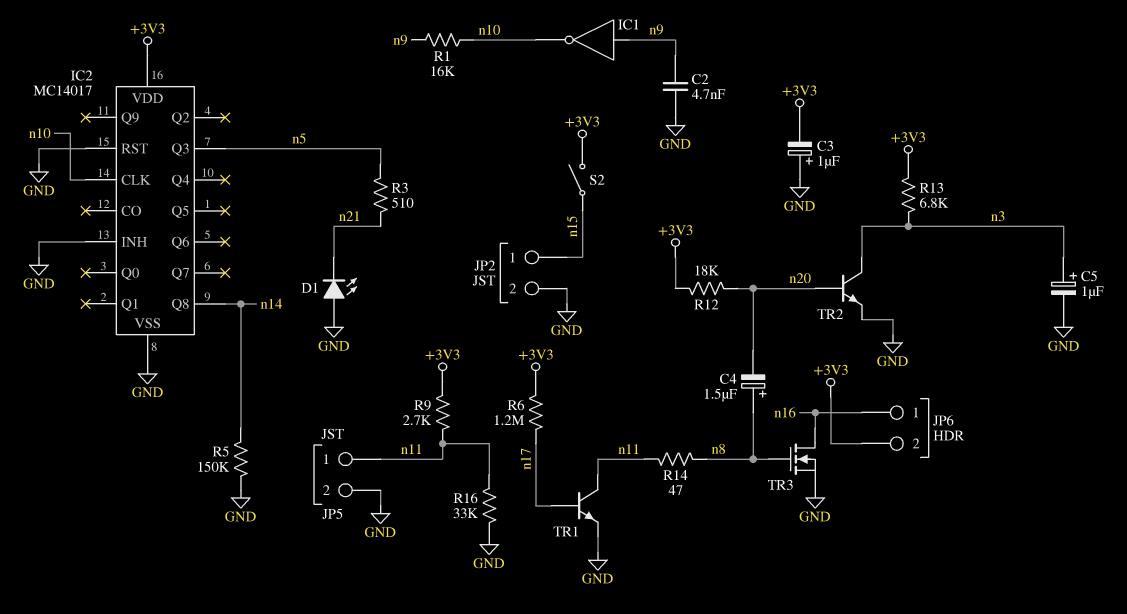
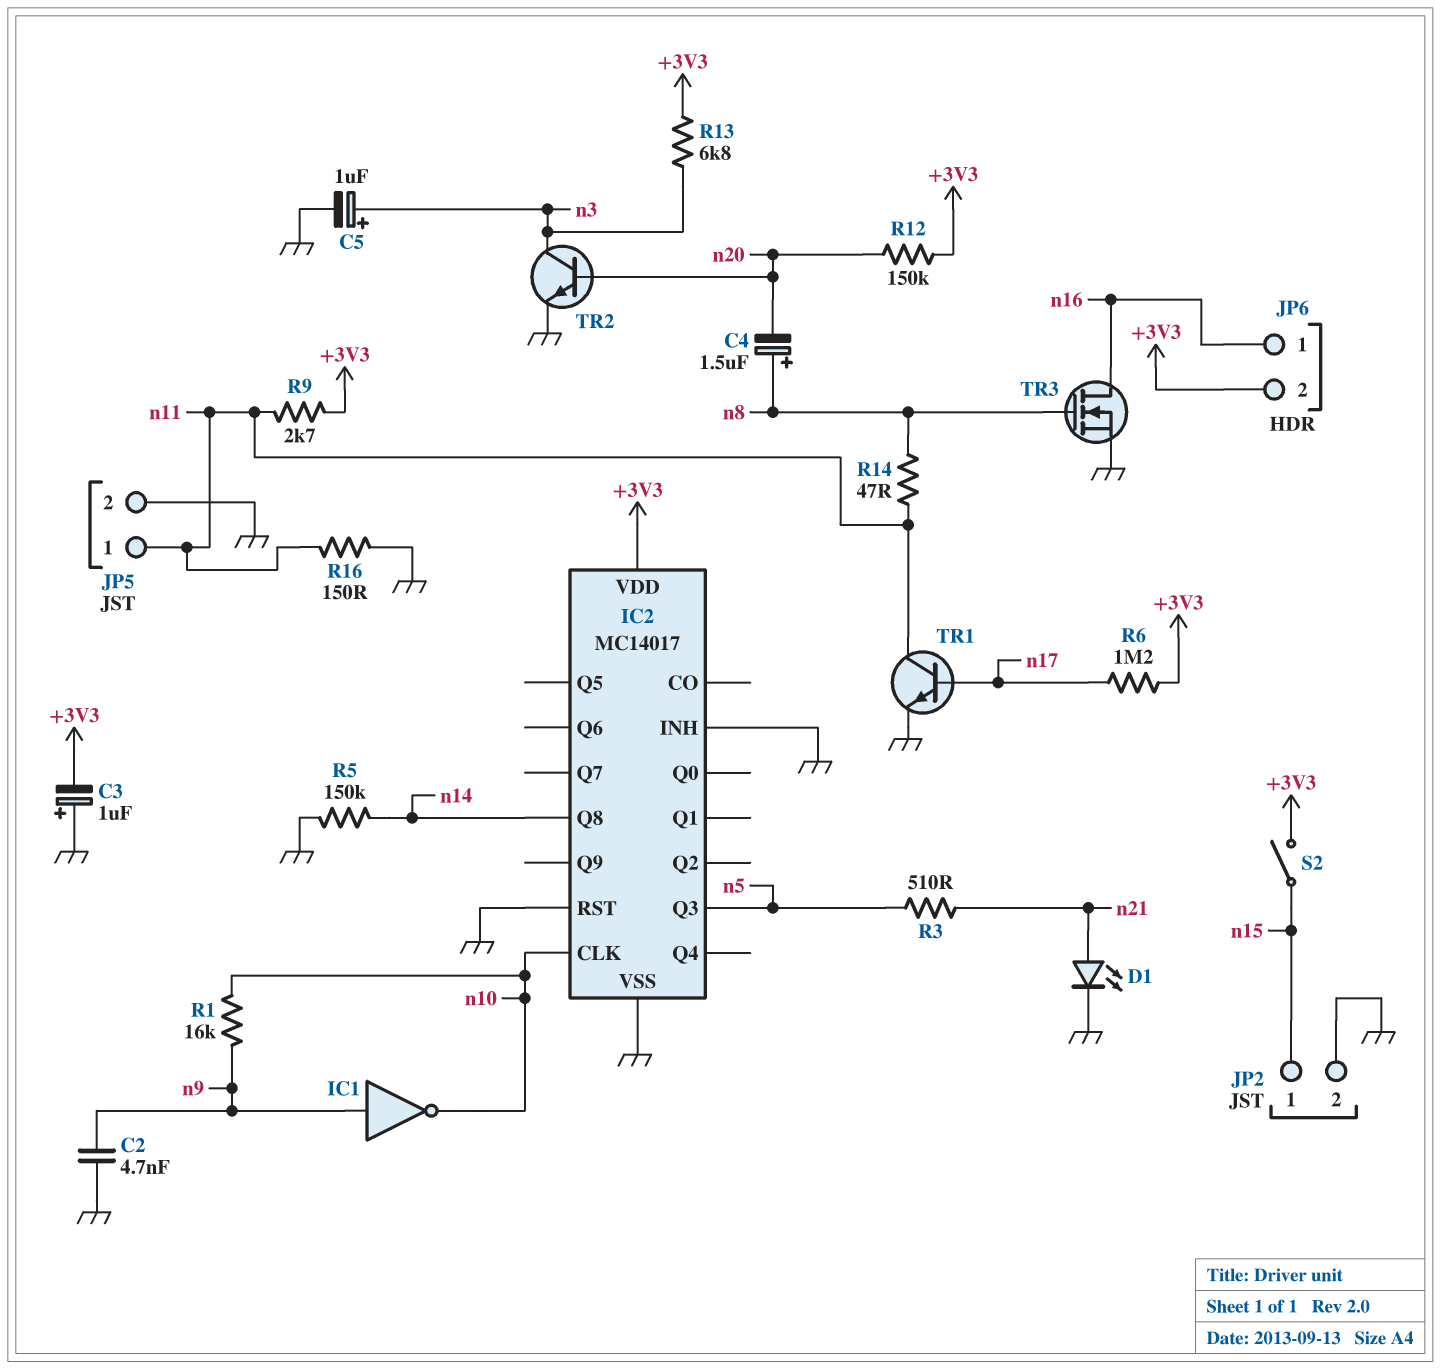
D1: LED (A GND, K n21) -> LED (A n21, K GND)
R12: 18k (+3V3, n20) -> 150k (+3V3, n20)
R16: 33k (GND, n11) -> 150 (GND, n11)

